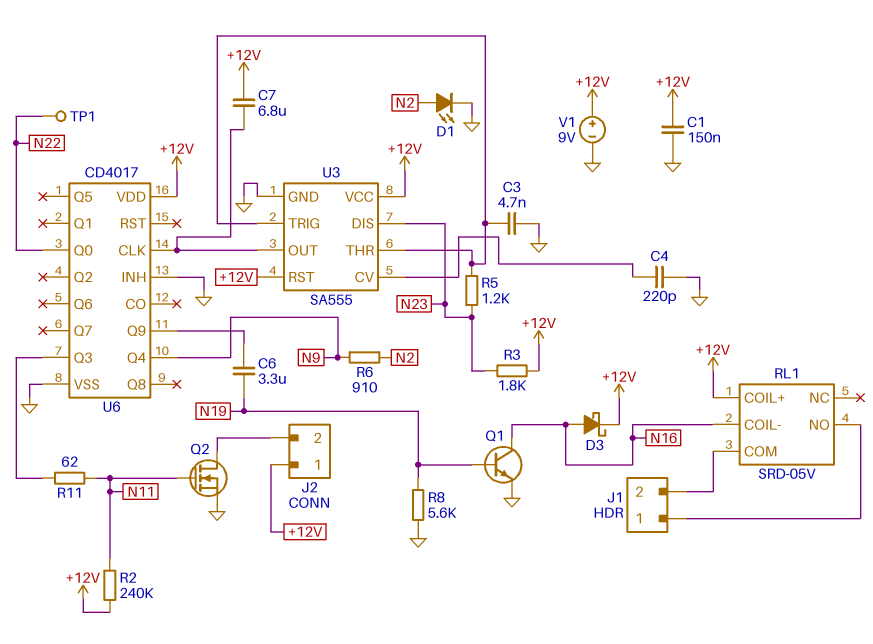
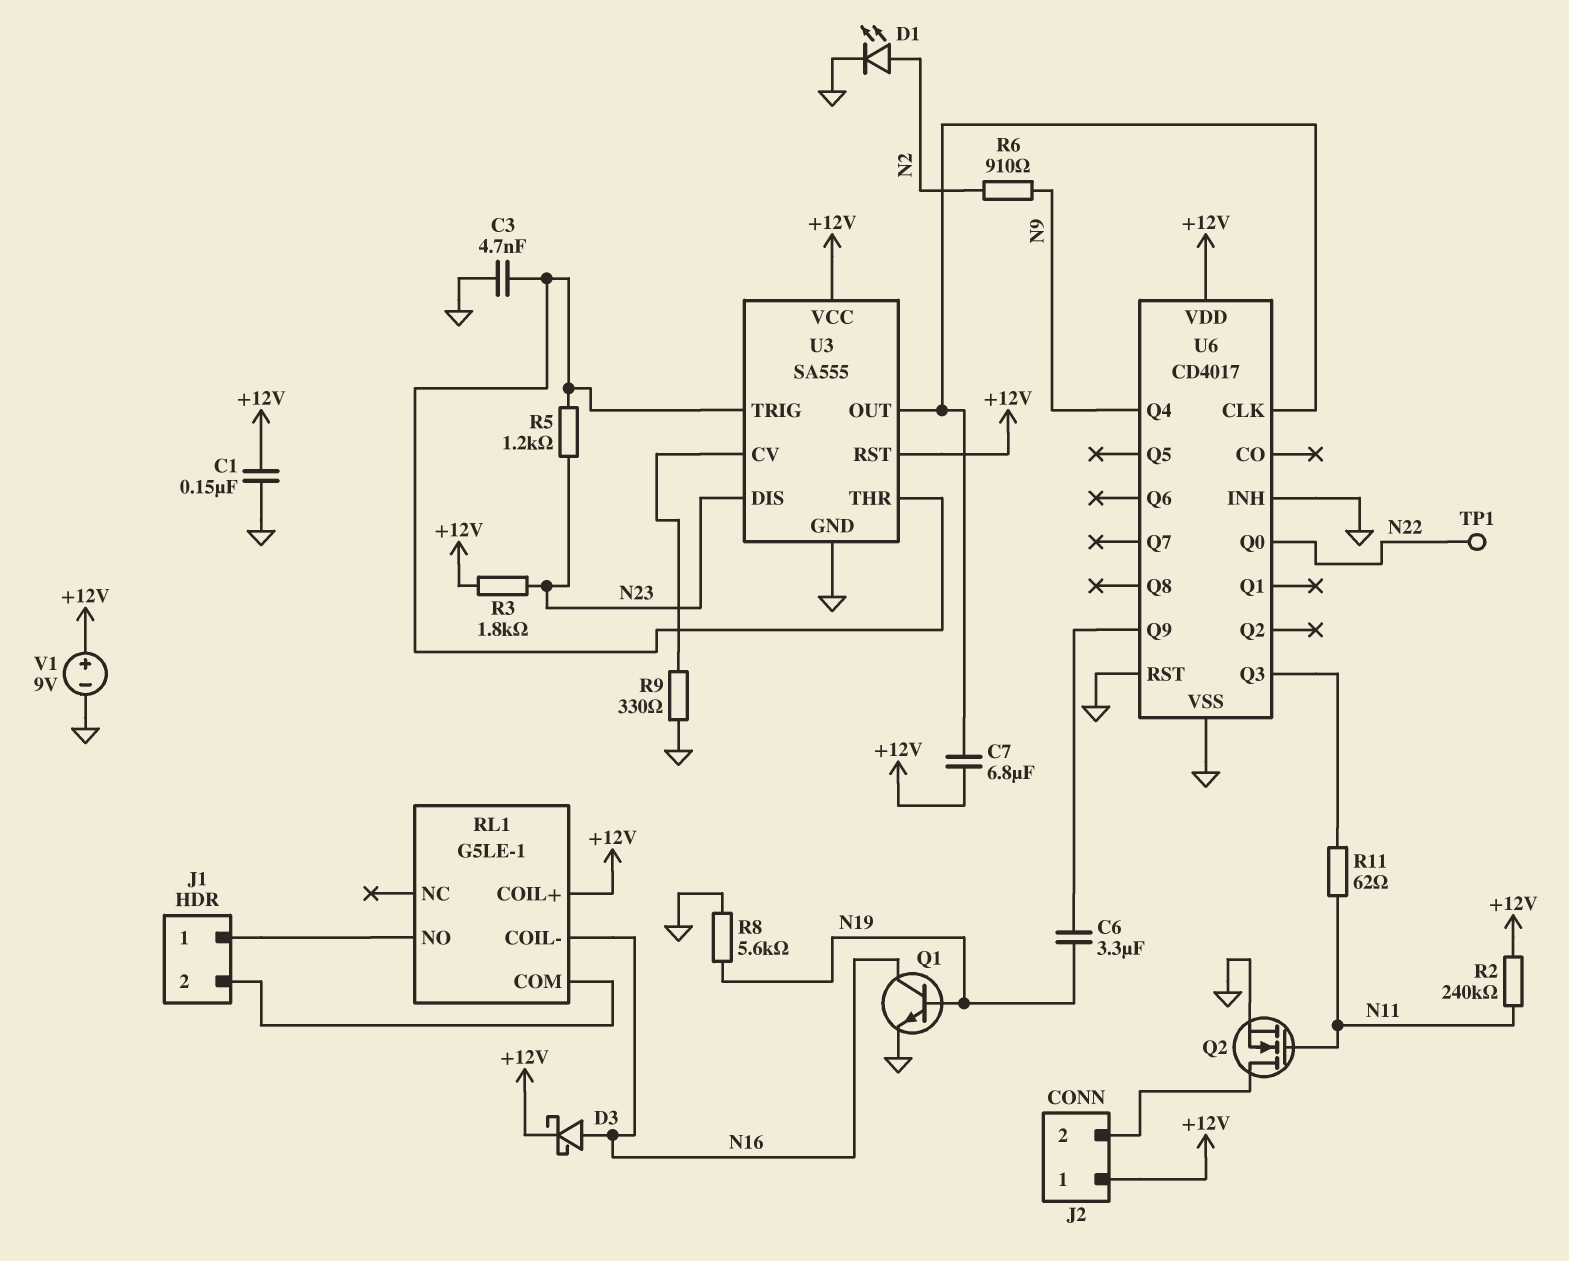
C4: 220pF (GND, U3/CV) -> none
R9: none -> 330 (GND, U3/CV)
RL1: SRD-05V -> G5LE-1
U6 pin RST: none -> GND

